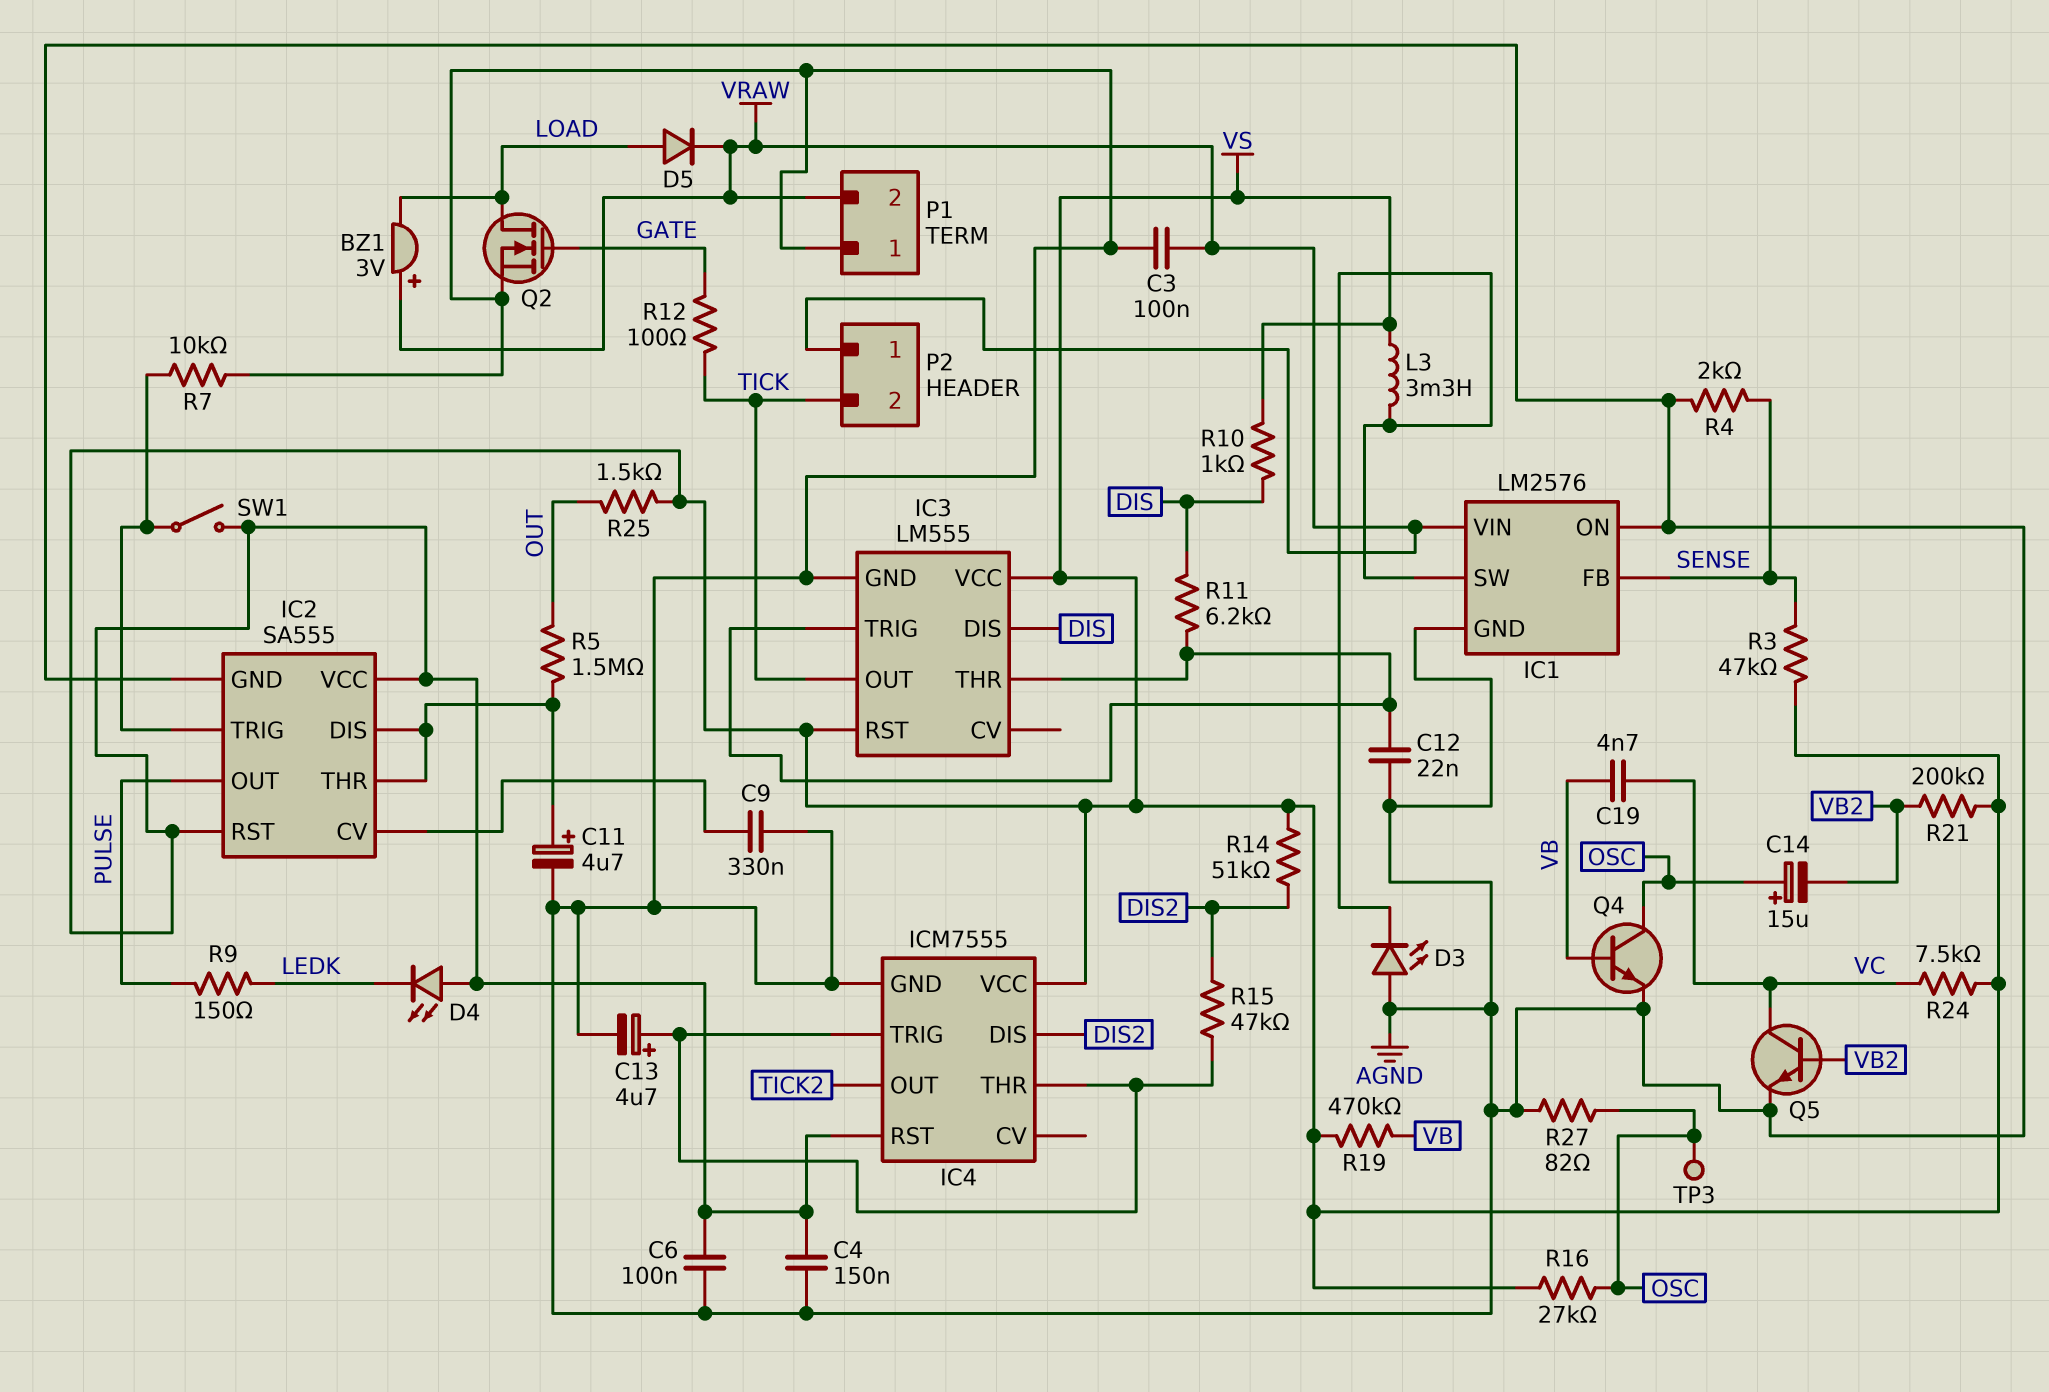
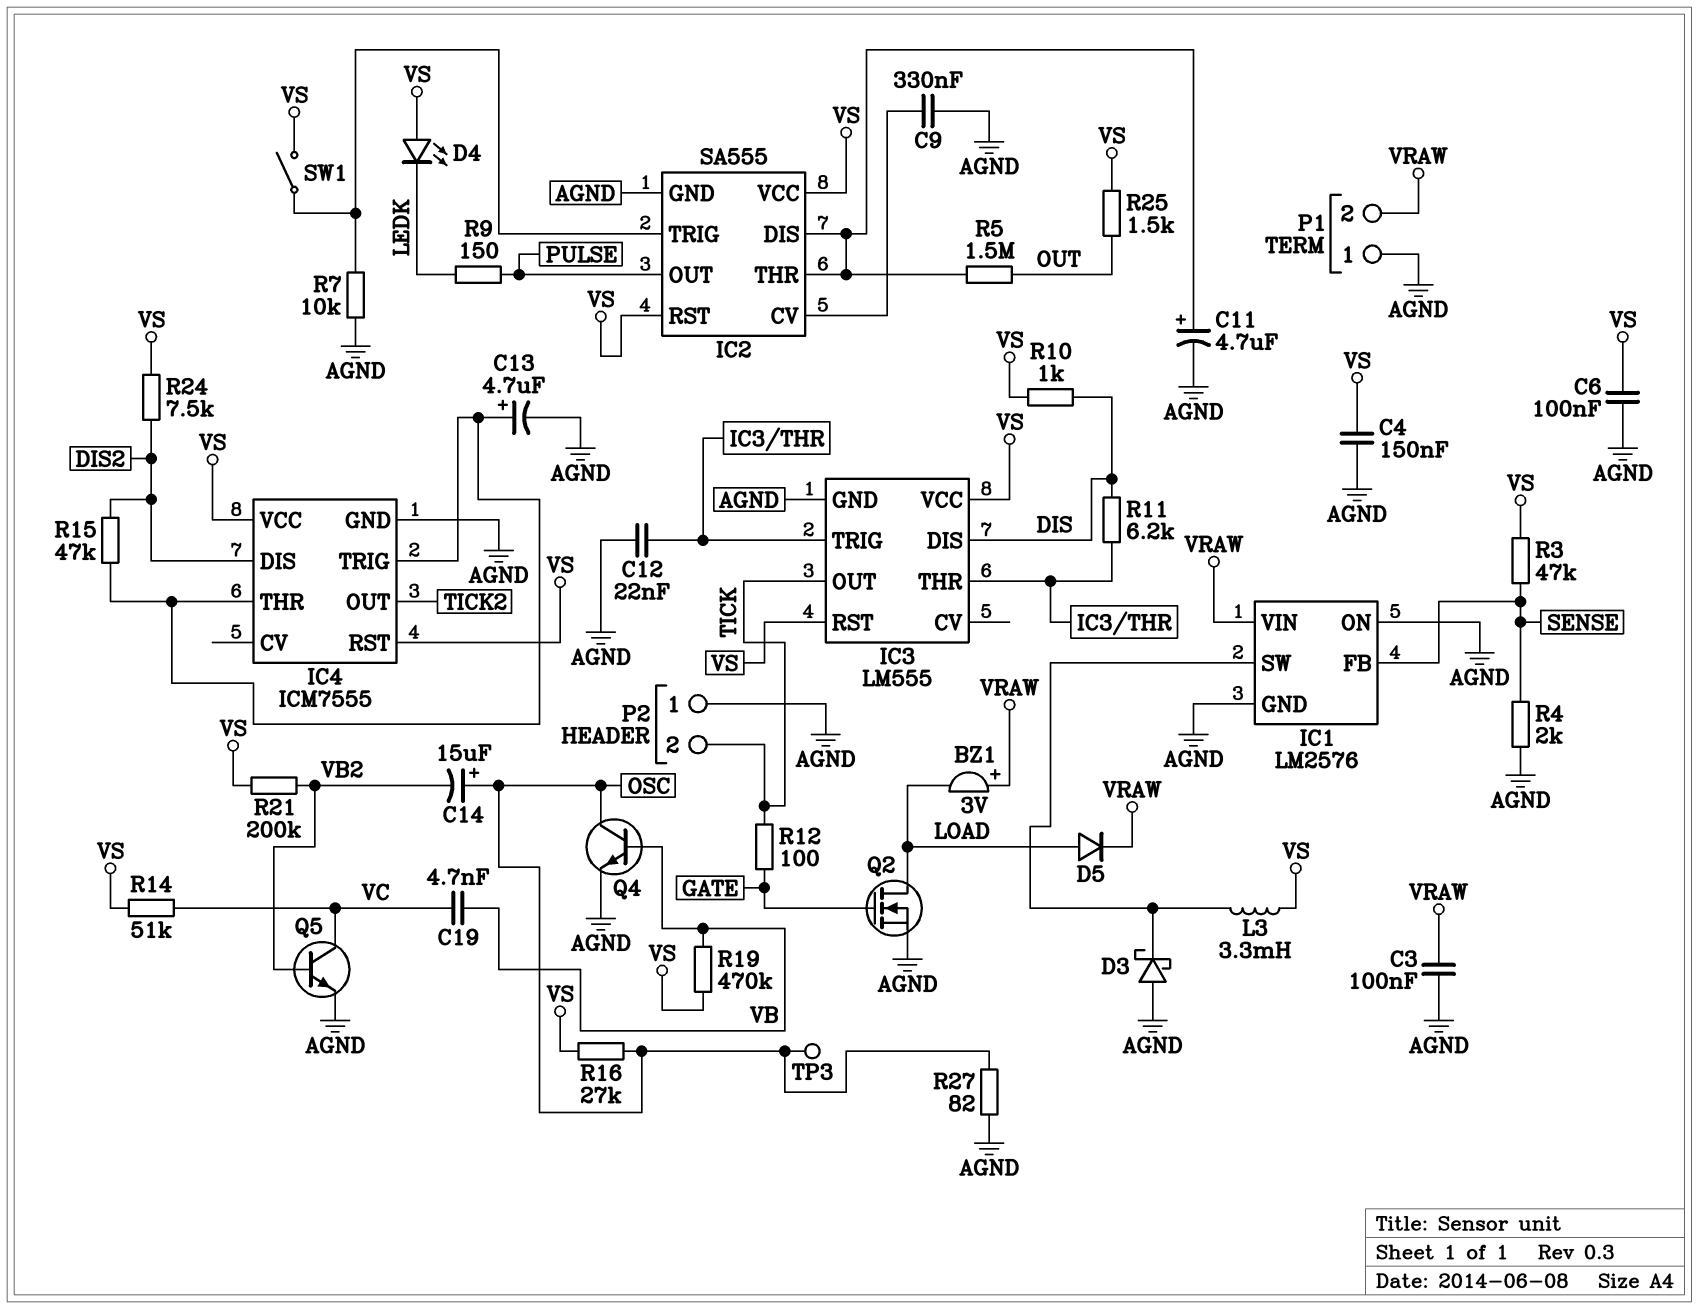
D3: LED (A AGND, K IC1/SW) -> schottky (A AGND, K IC1/SW)
P2 pin 1: VRAW -> AGND
R14: 51k (DIS2, VS) -> 51k (VC, VS)
R24: 7.5k (VC, VS) -> 7.5k (DIS2, VS)

